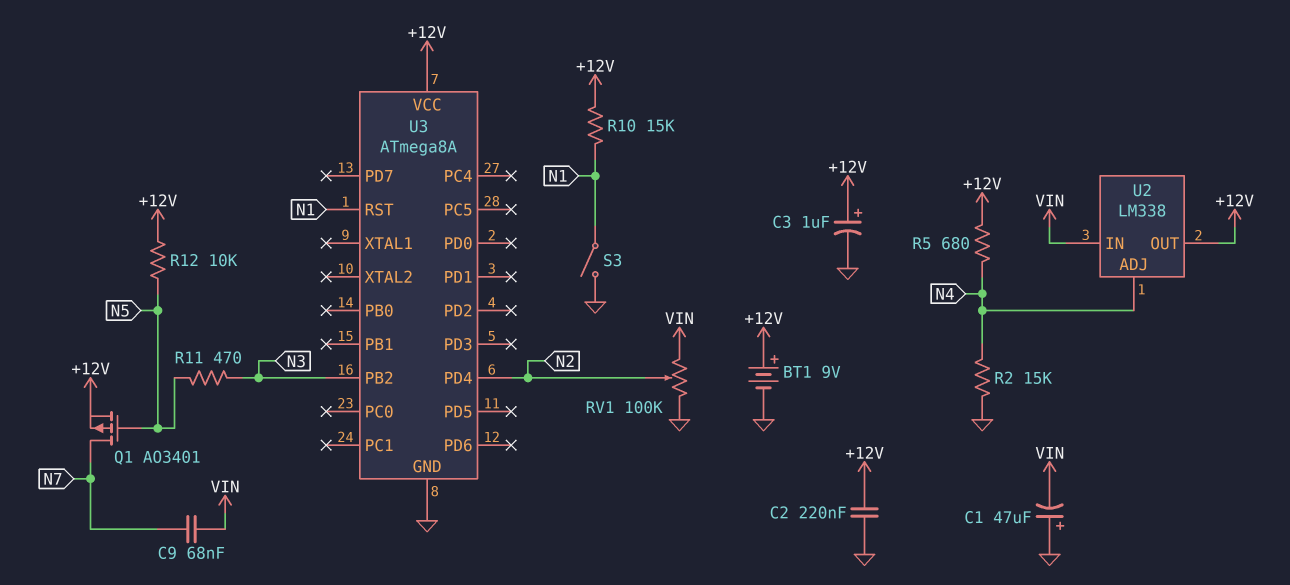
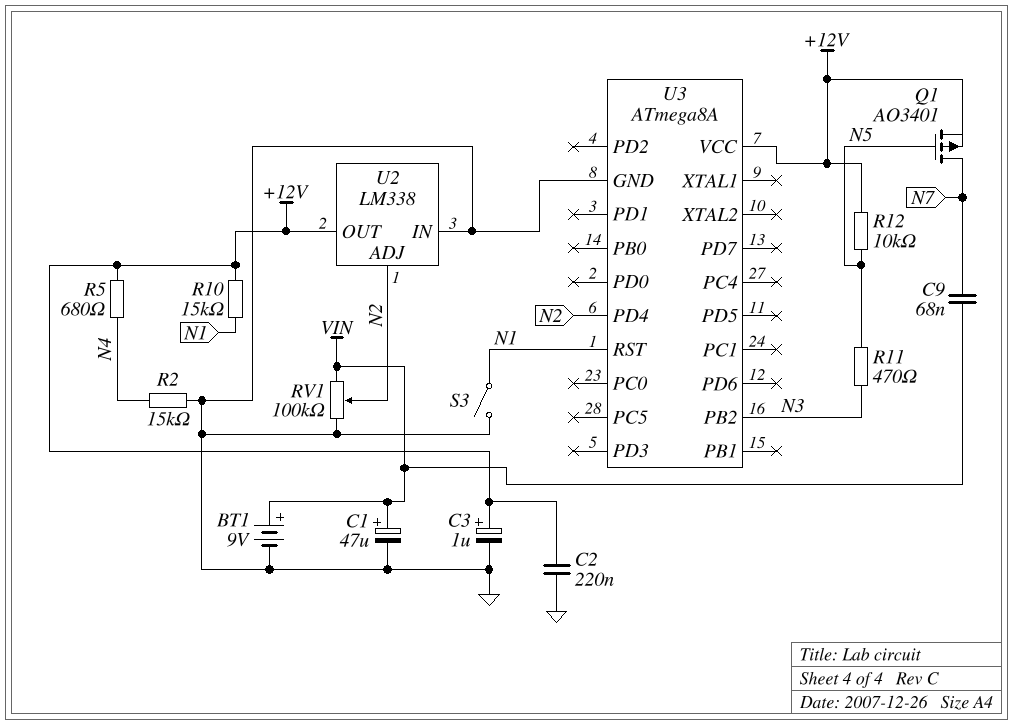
BT1: 9V (plus +12V, minus GND) -> 9V (plus VIN, minus GND)
C1: 47uF (plus GND, minus VIN) -> 47uF (plus VIN, minus GND)
U2 pin ADJ: N4 -> N2
U2 pin IN: VIN -> GND

